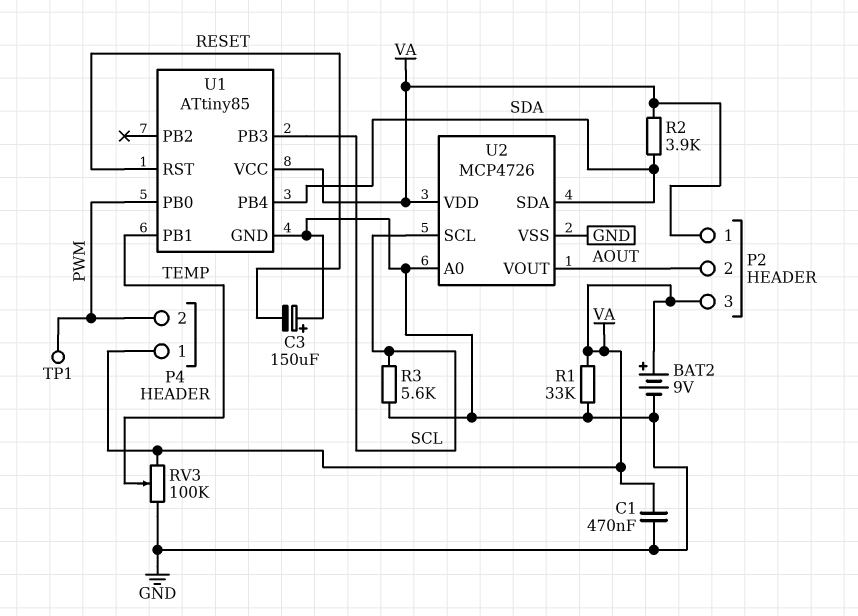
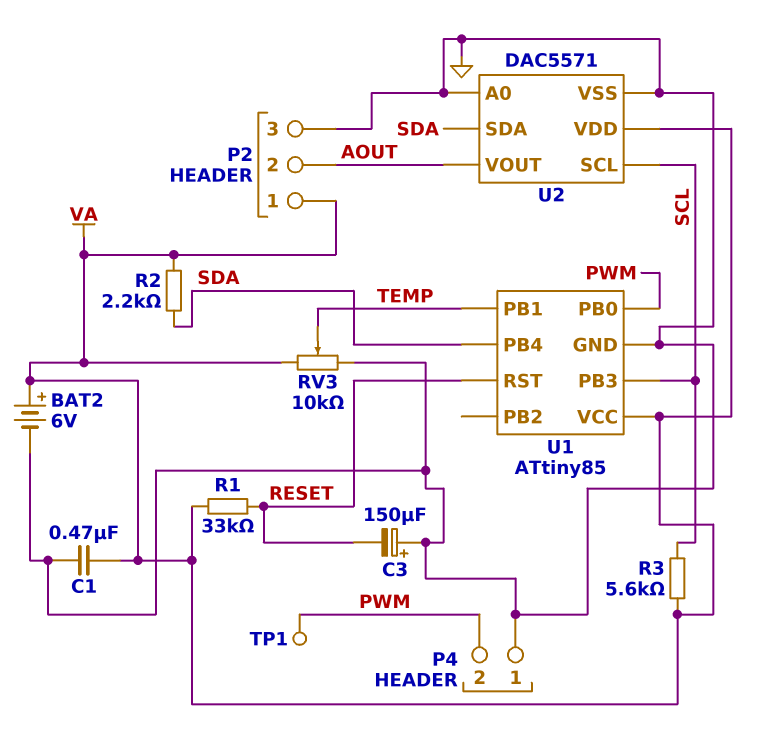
BAT2: 9V (plus VA, minus GND) -> 6V (plus VA, minus GND)
P2 pin 3: VA -> GND
P4 pin 1: VA -> GND
R1: 33k (GND, VA) -> 33k (RESET, VA)
R2: 3.9k (SDA, VA) -> 2.2k (SDA, VA)
R3: 5.6k (GND, SCL) -> 5.6k (SCL, VA)
RV3: 100k (GND, VA, wiper TEMP) -> 10k (GND, VA, wiper TEMP)
U2: MCP4726 -> DAC5571

